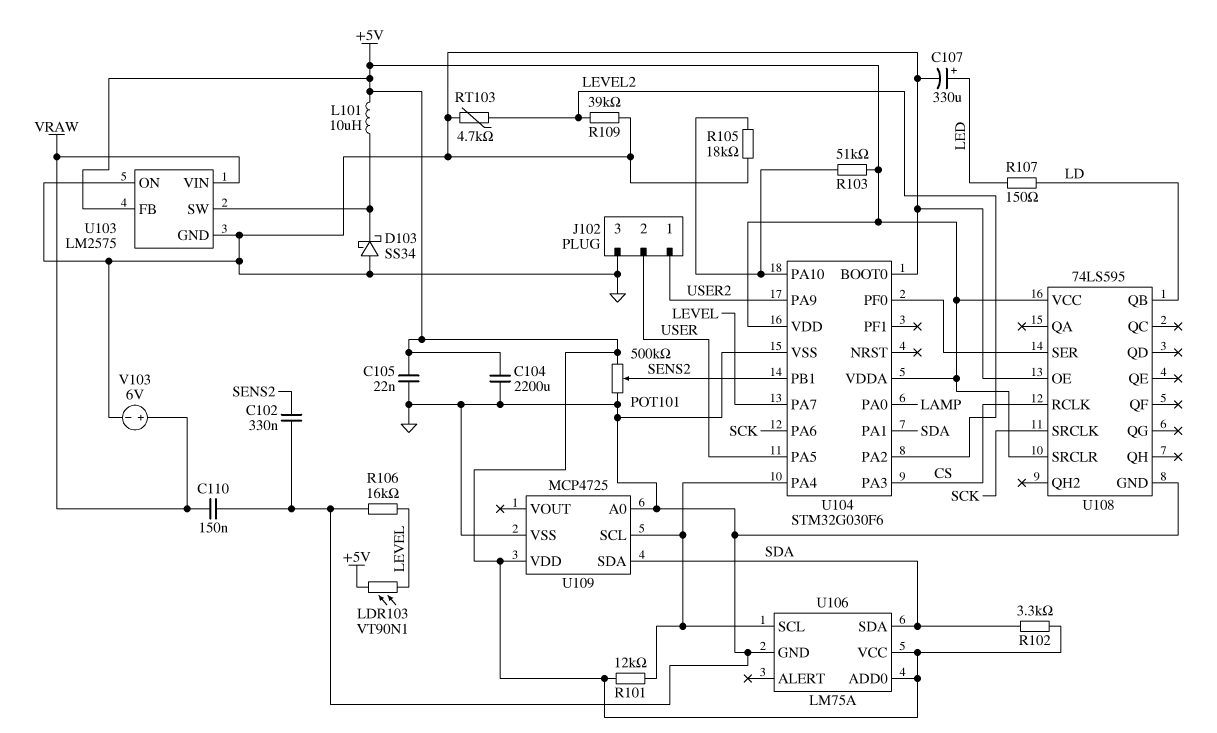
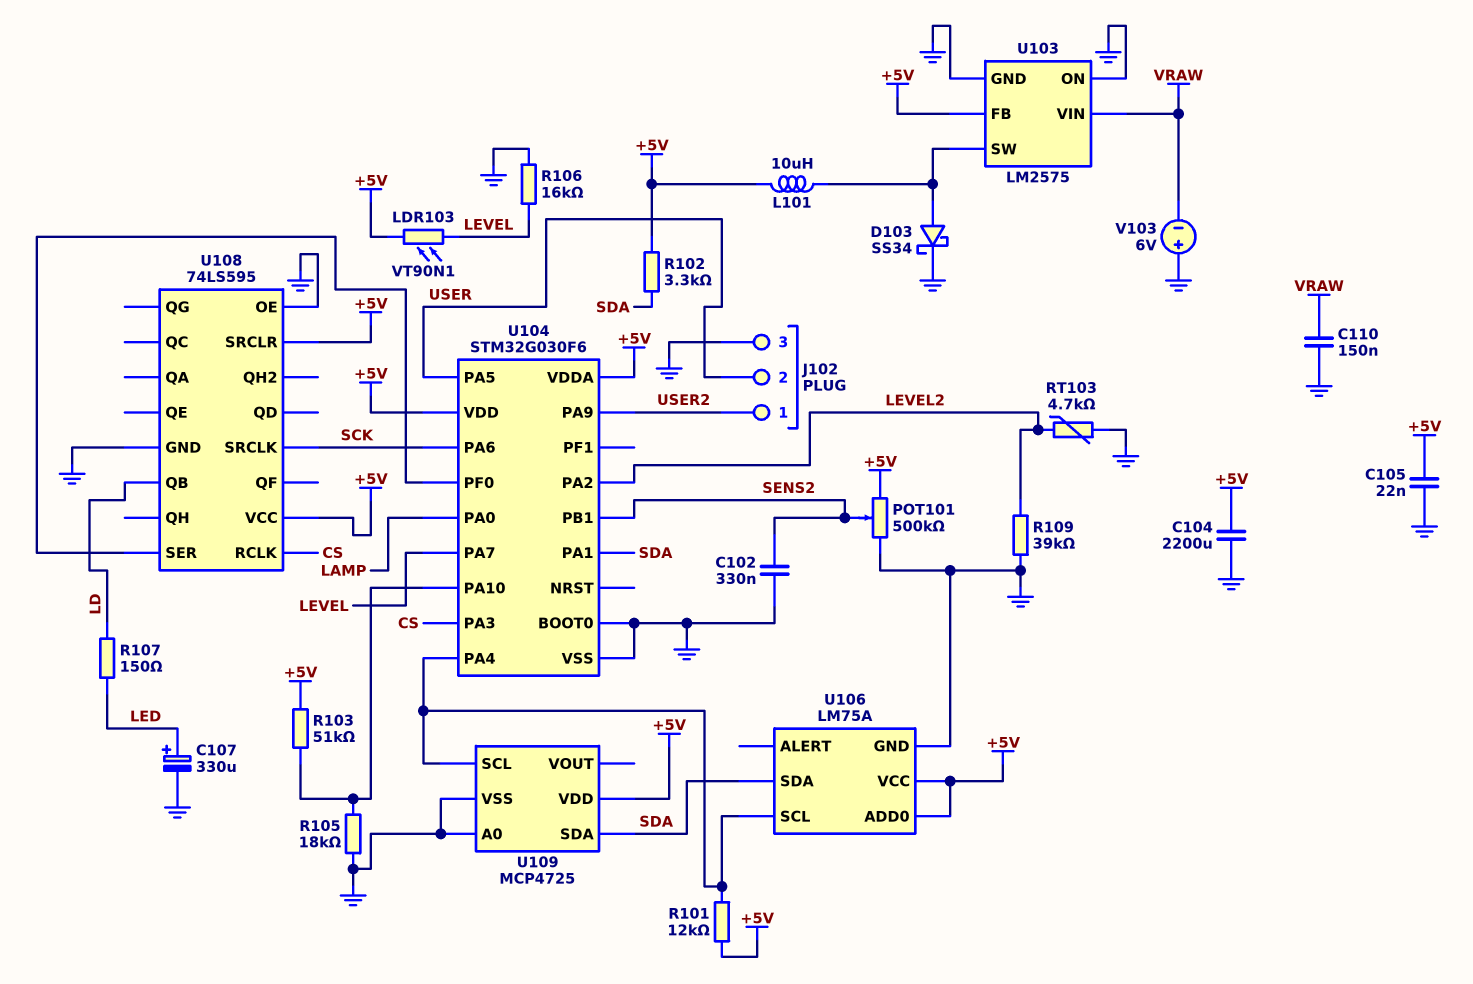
D103: schottky SS34 (A GND, K U103/SW) -> schottky SS34 (A U103/SW, K GND)
V103: 6V (plus VRAW, minus GND) -> 6V (plus GND, minus VRAW)

